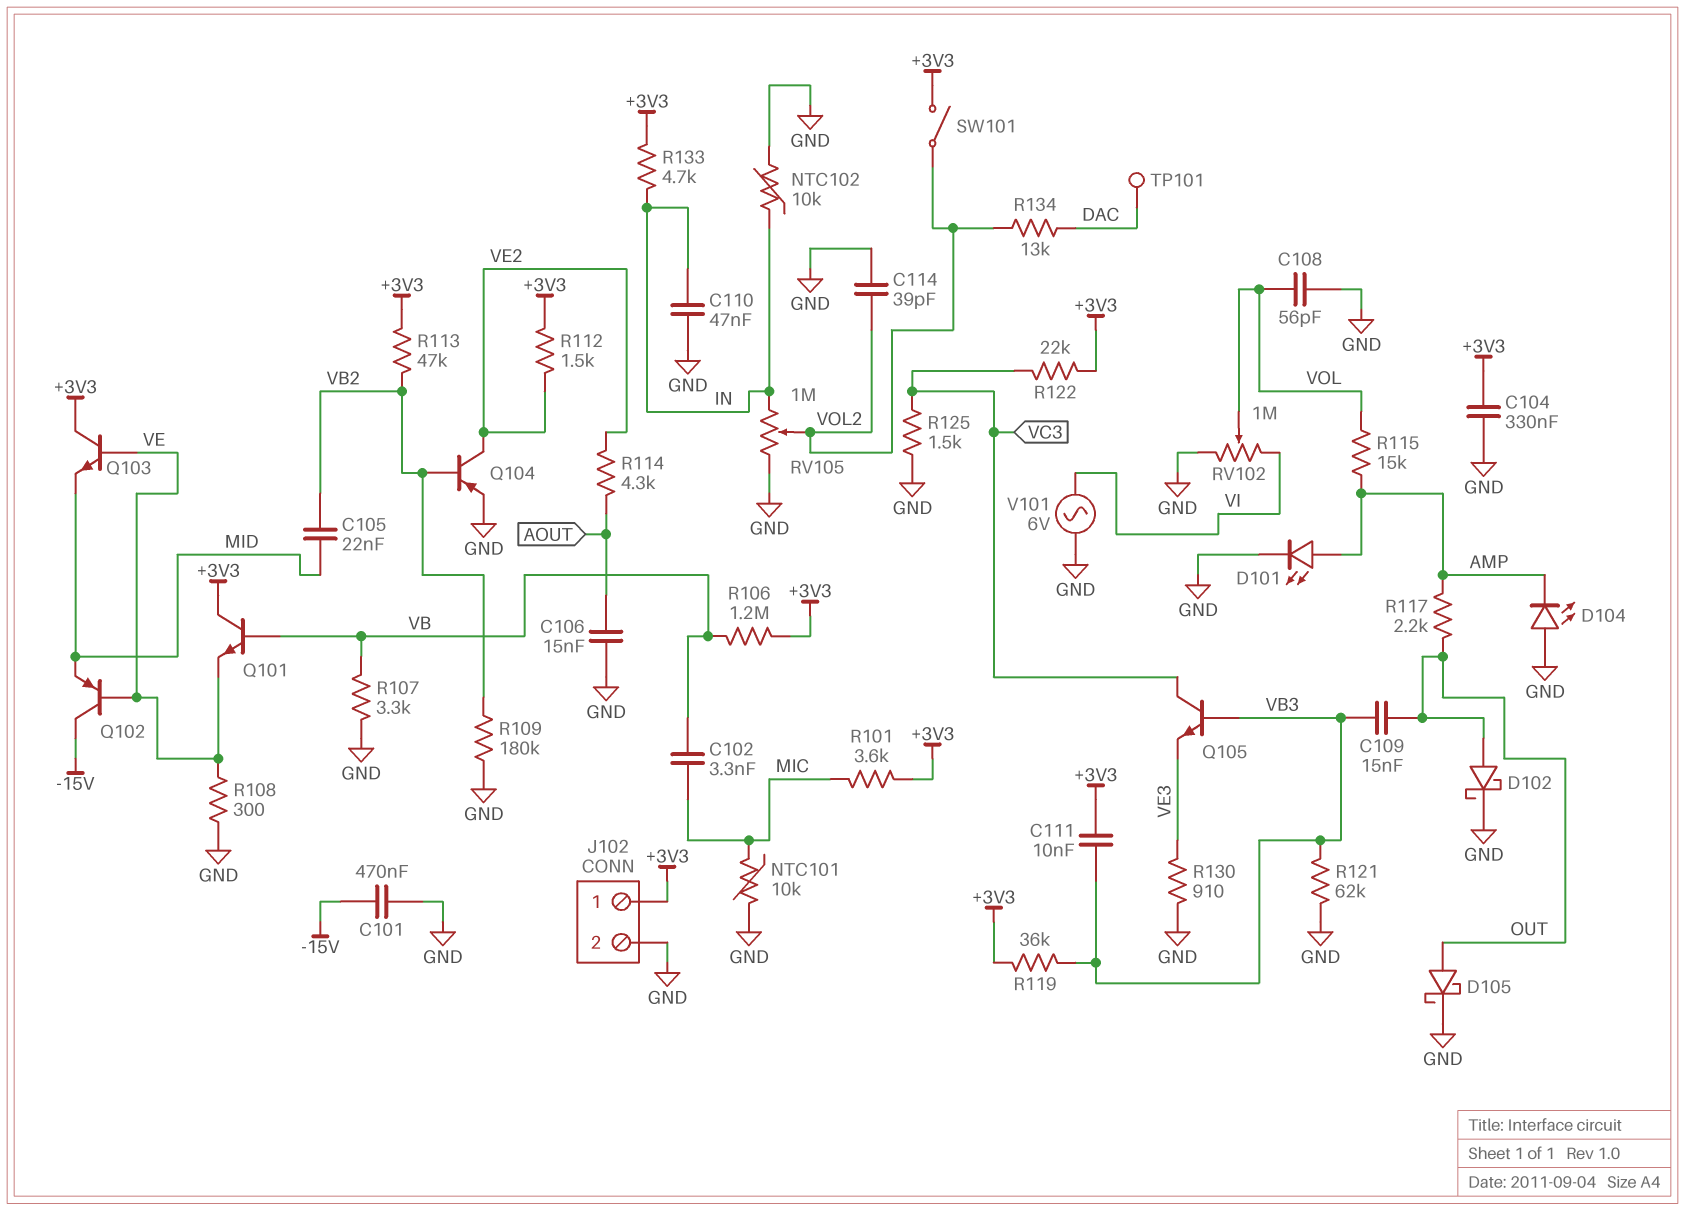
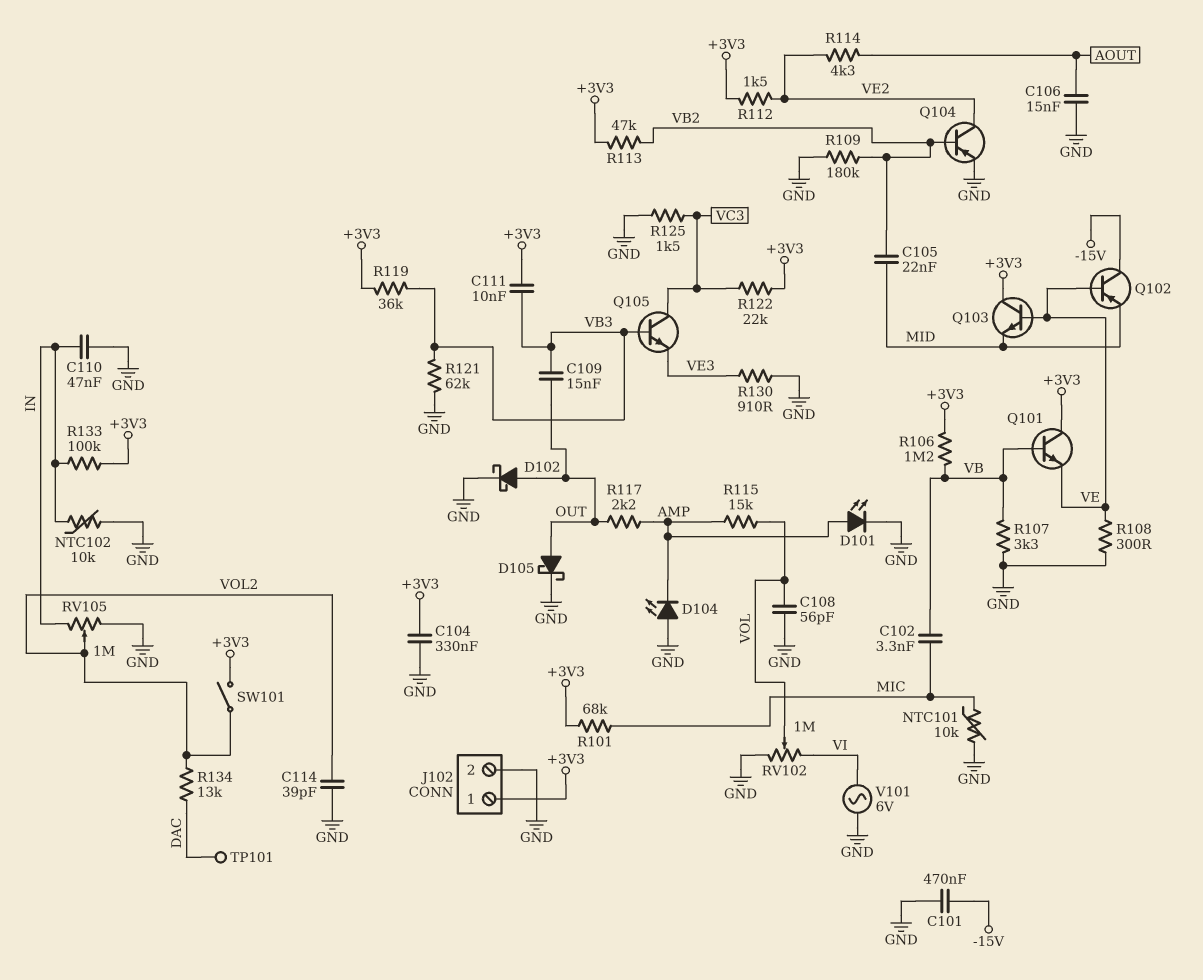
R101: 3.6k (+3V3, MIC) -> 68k (+3V3, MIC)
R133: 4.7k (+3V3, IN) -> 100k (+3V3, IN)

